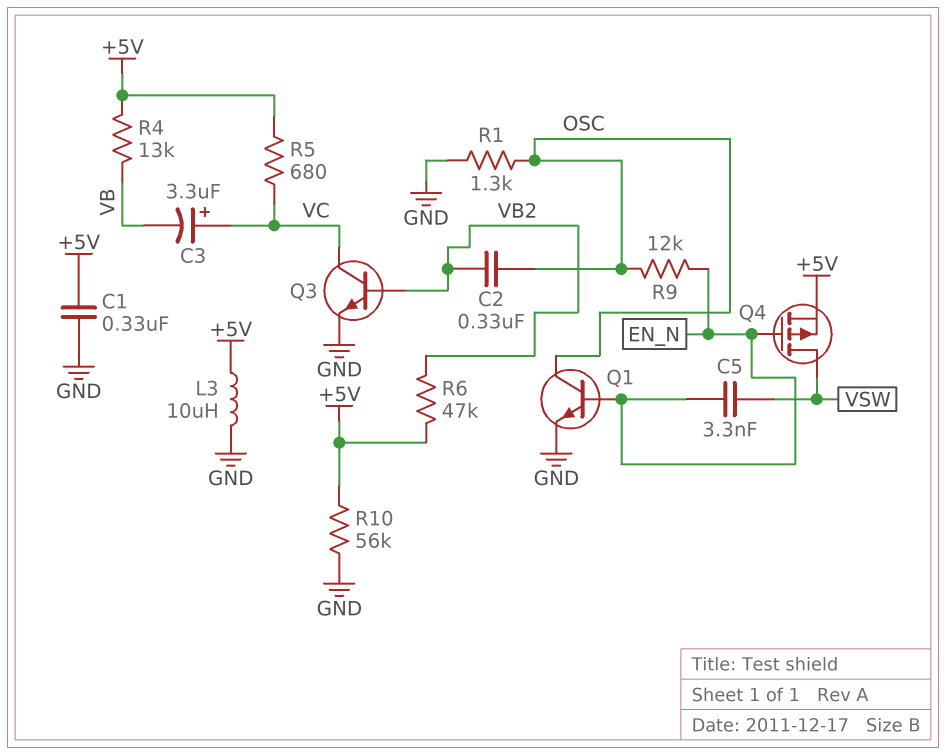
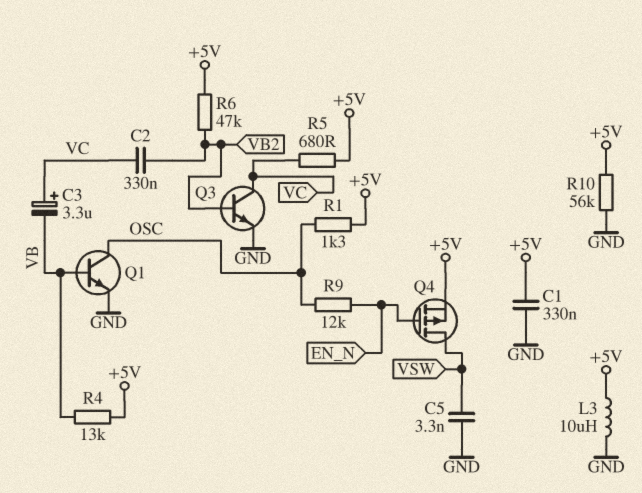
C2: 330nF (OSC, VB2) -> 330nF (VB2, VC)
C5: 3.3nF (EN_N, VSW) -> 3.3nF (GND, VSW)
Q1: NPN (B EN_N, C OSC, E GND) -> NPN (B VB, C OSC, E GND)
R1: 1.3k (GND, OSC) -> 1.3k (+5V, OSC)

